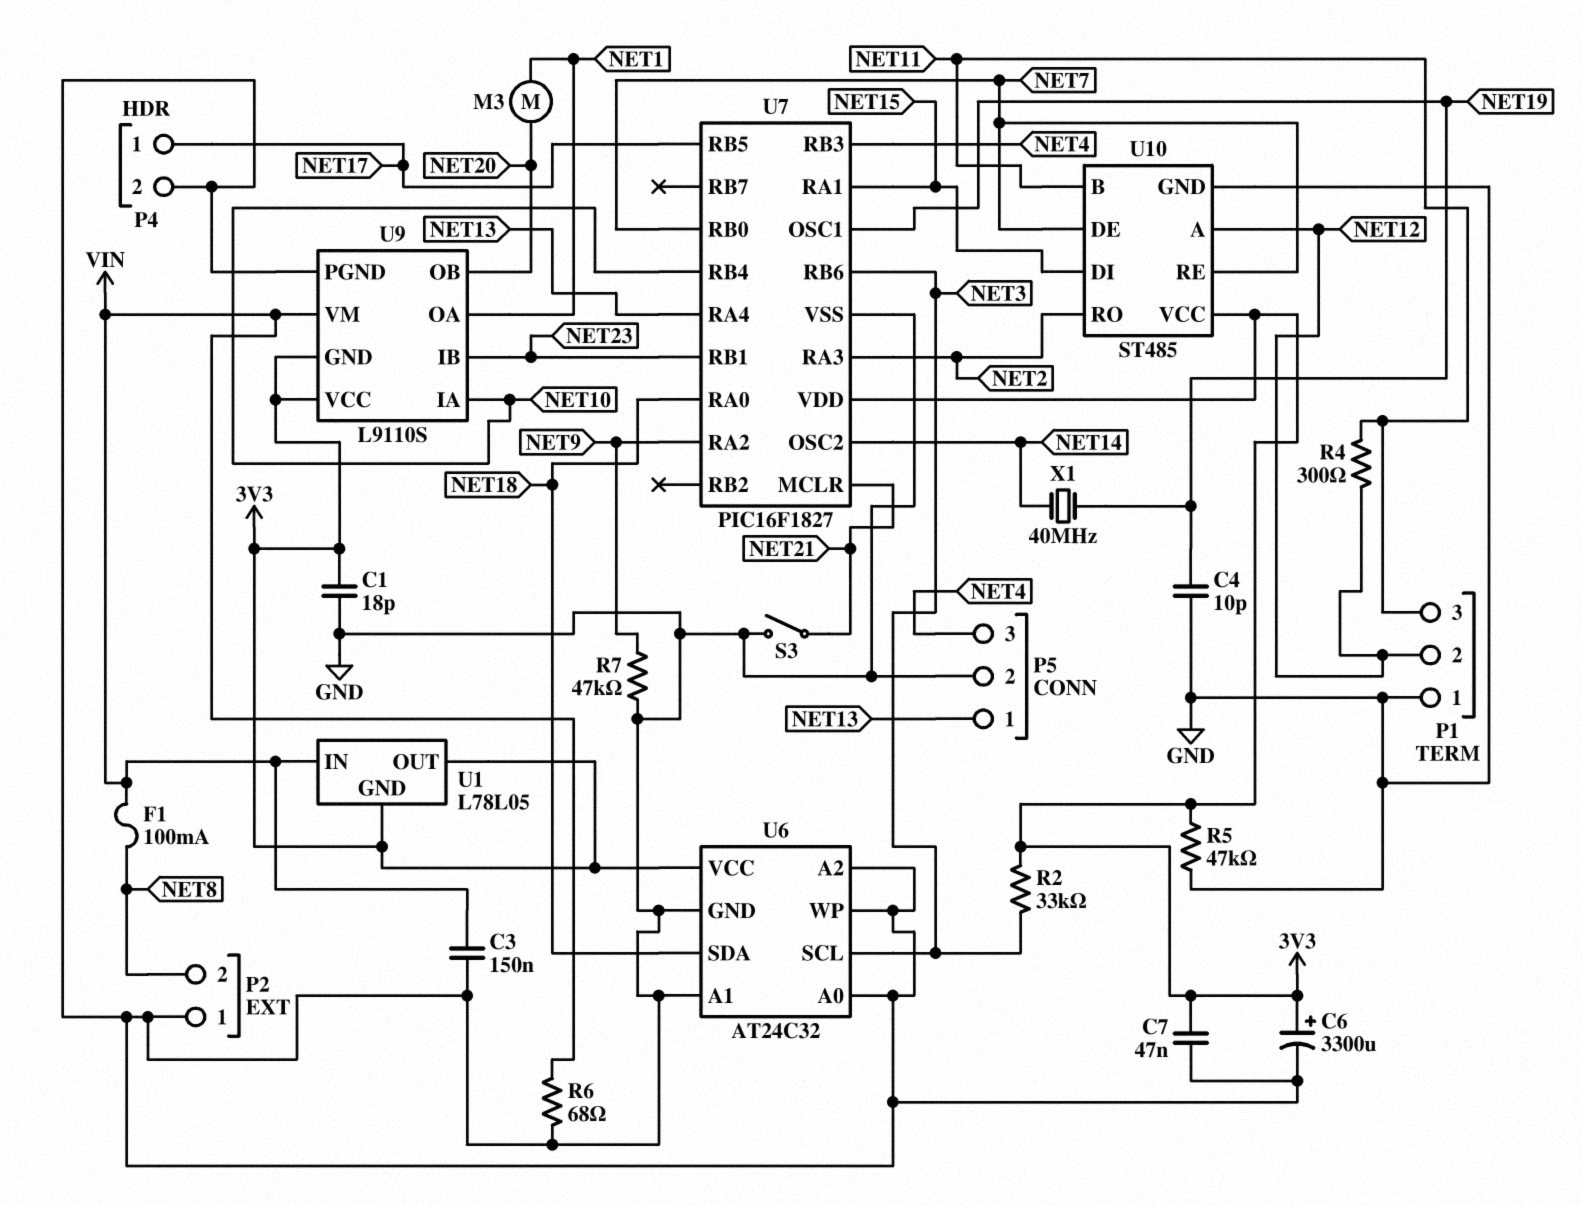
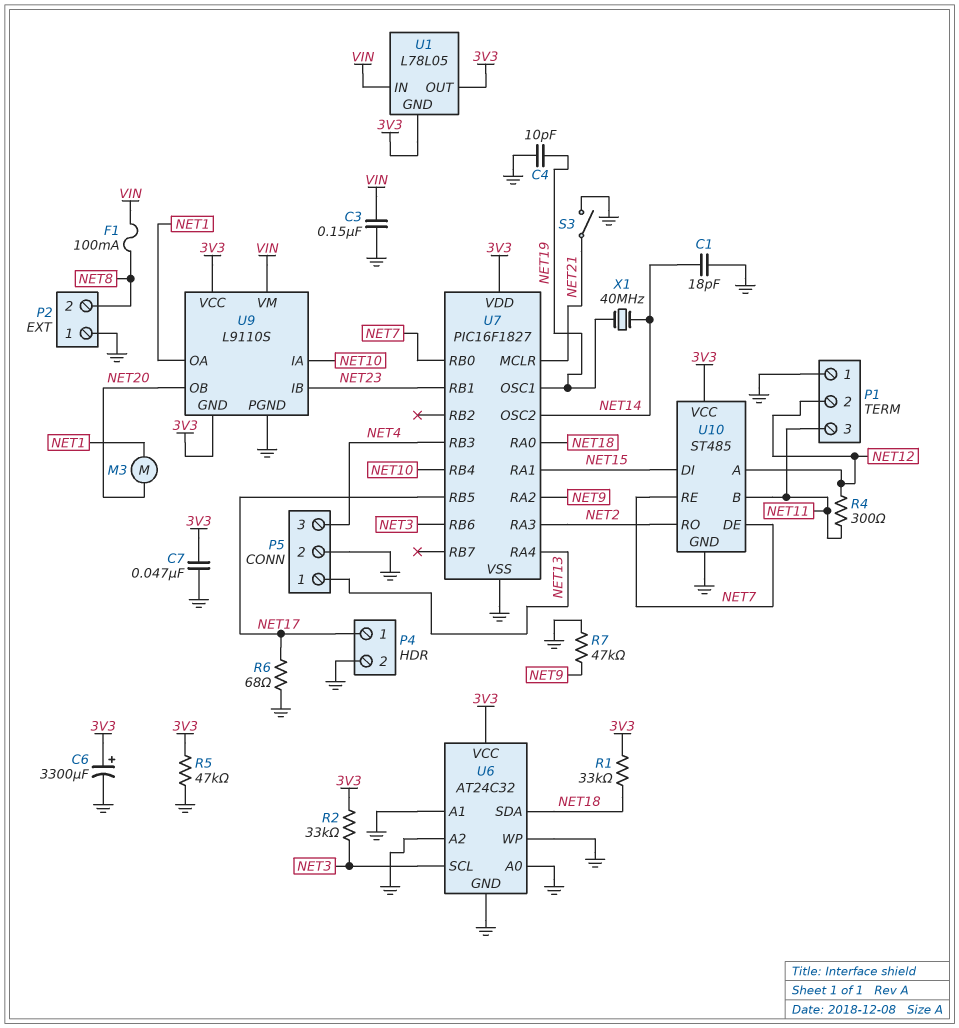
C1: 18pF (3V3, GND) -> 18pF (GND, NET14)
R1: none -> 33k (3V3, NET18)
R6: 68 (GND, VIN) -> 68 (GND, NET17)

